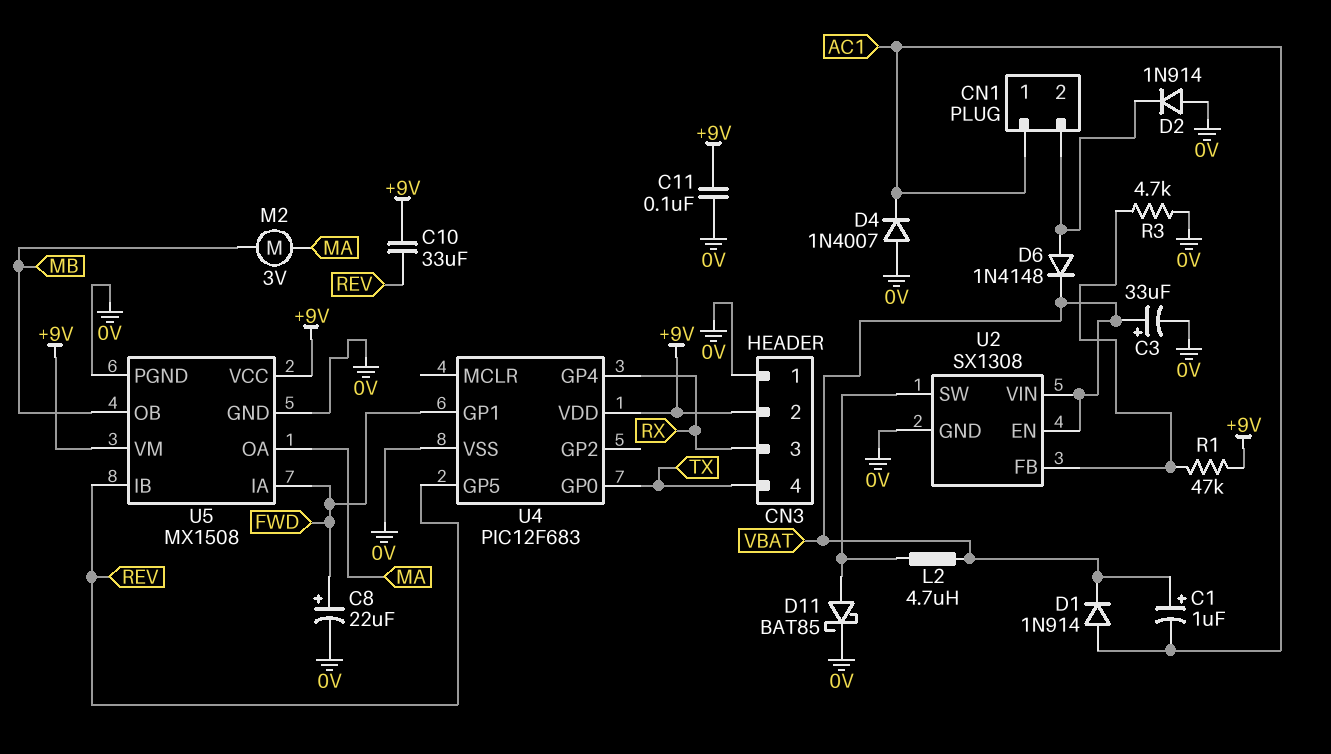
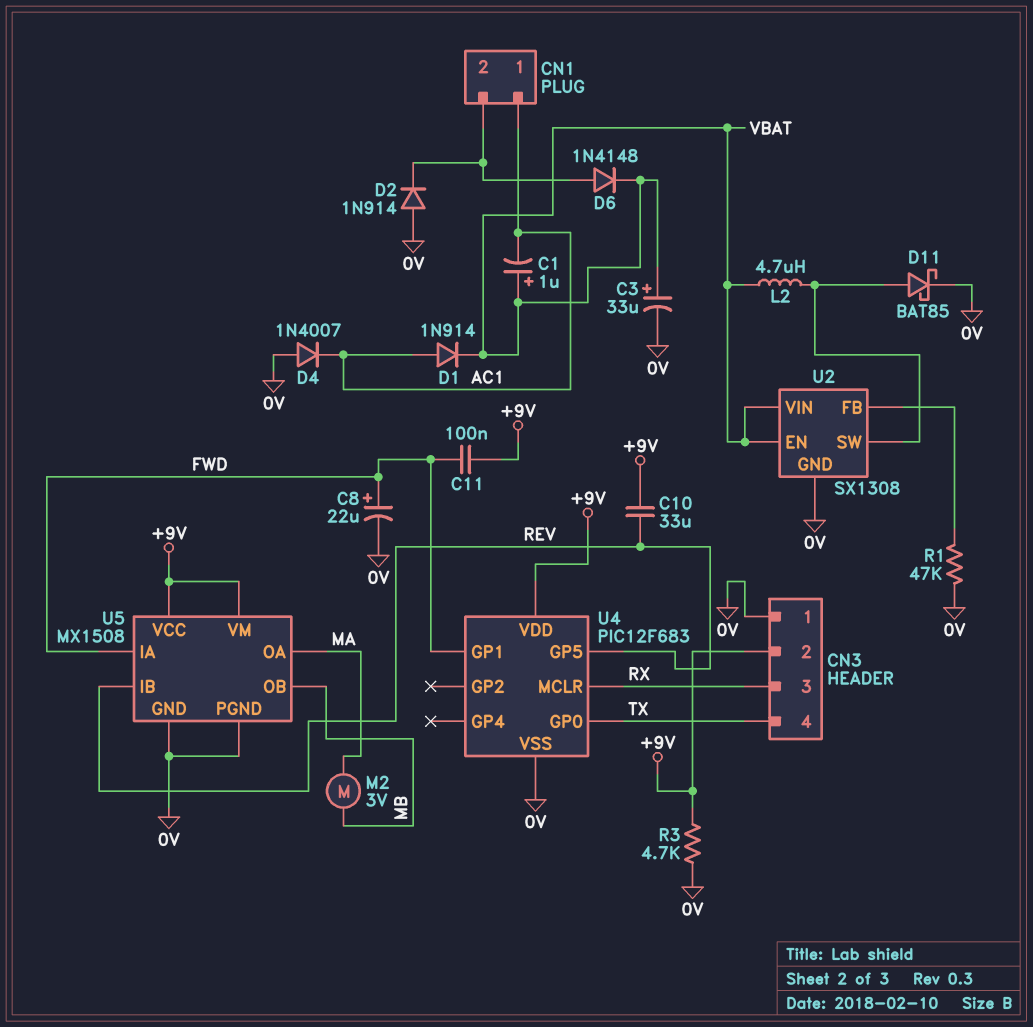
C11: 100nF (+9V, 0V) -> 100nF (+9V, FWD)
R1: 47k (+9V, U2/FB) -> 47k (0V, U2/FB)
R3: 4.7k (0V, U2/FB) -> 4.7k (+9V, 0V)
U4 pin GP4: RX -> none
U4 pin MCLR: none -> RX

